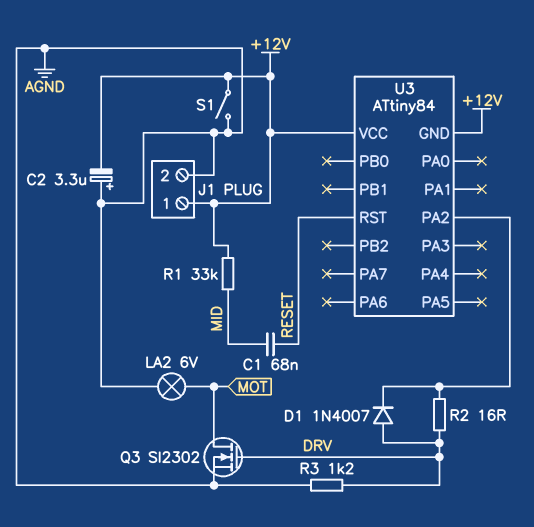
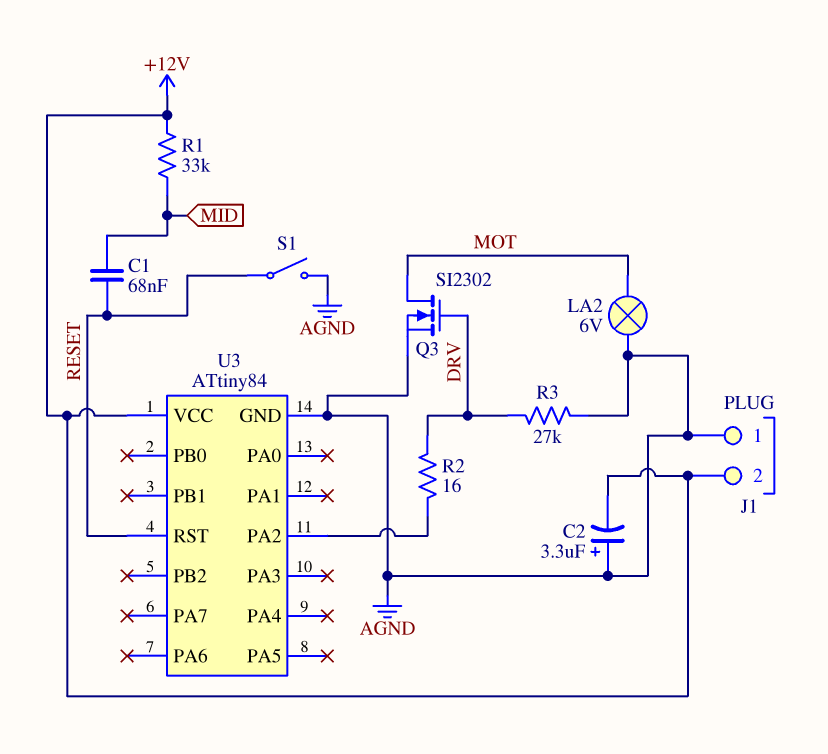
D1: diode 1N4007 (A DRV, K U3/PA2) -> none
J1 pin 1: +12V -> AGND
J1 pin 2: AGND -> +12V
R3: 1.2k (AGND, DRV) -> 27k (AGND, DRV)
S1: switch (+12V, AGND) -> switch (AGND, RESET)
U3 pin GND: +12V -> AGND

